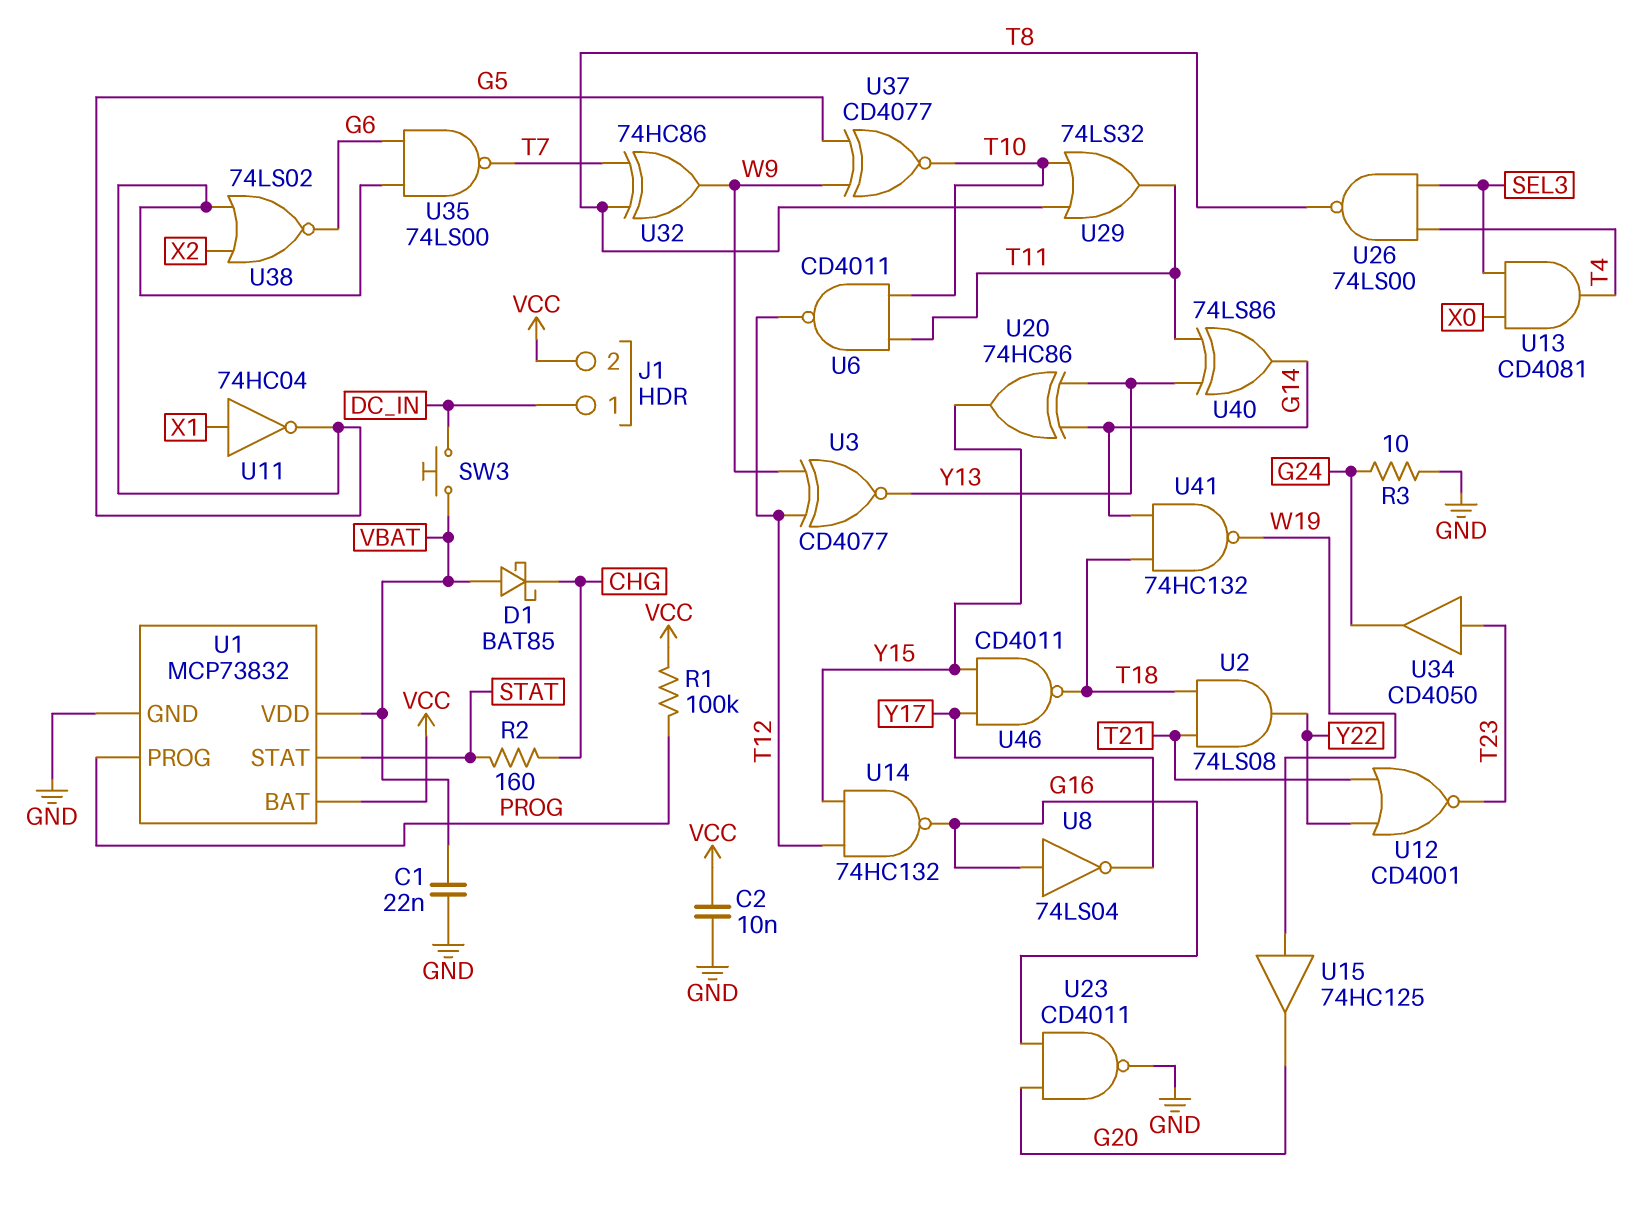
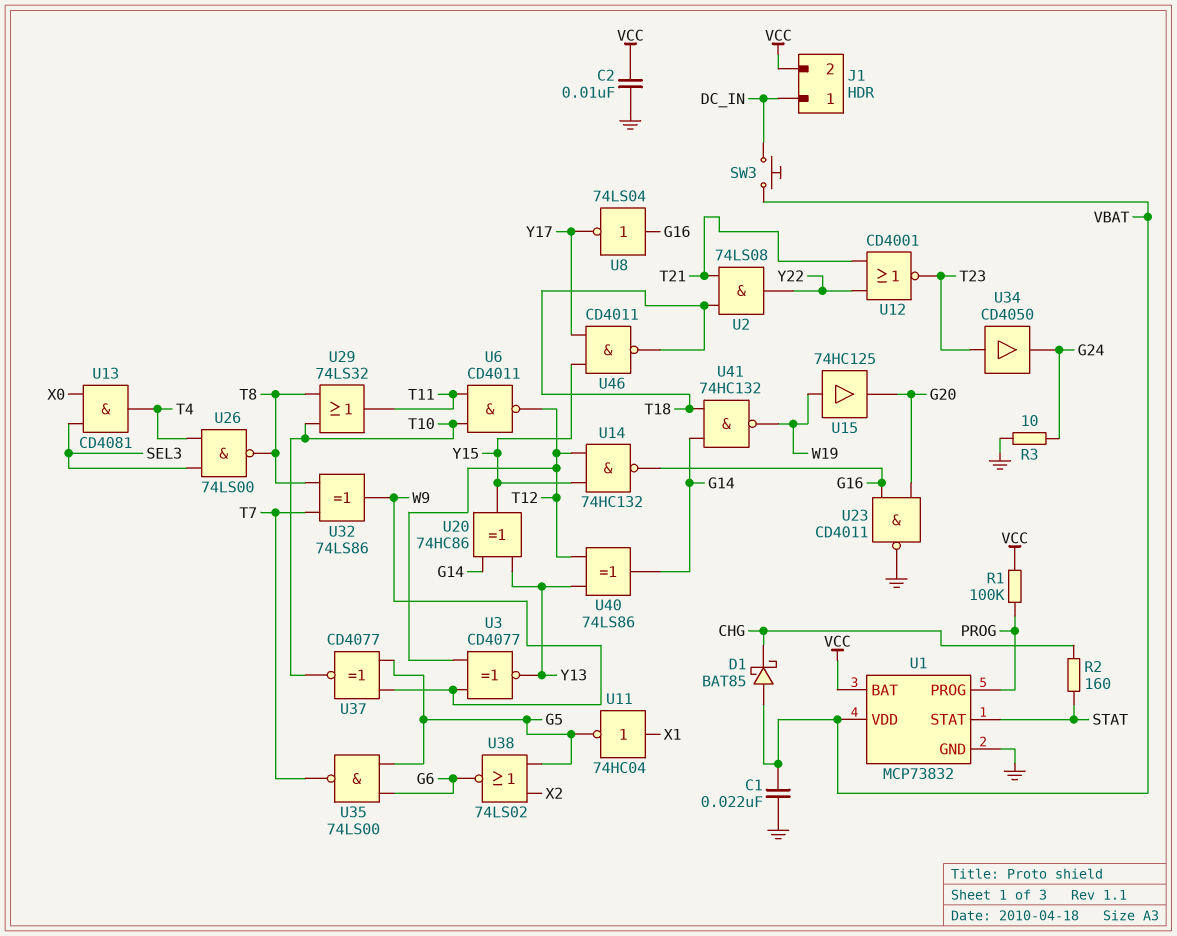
U32: XOR 74HC86 (in T7, in T8, out W9) -> XOR 74LS86 (in T7, in T8, out W9)
U40: XOR 74LS86 (in T11, in Y13, out G14) -> XOR 74LS86 (in T12, in Y13, out G14)

